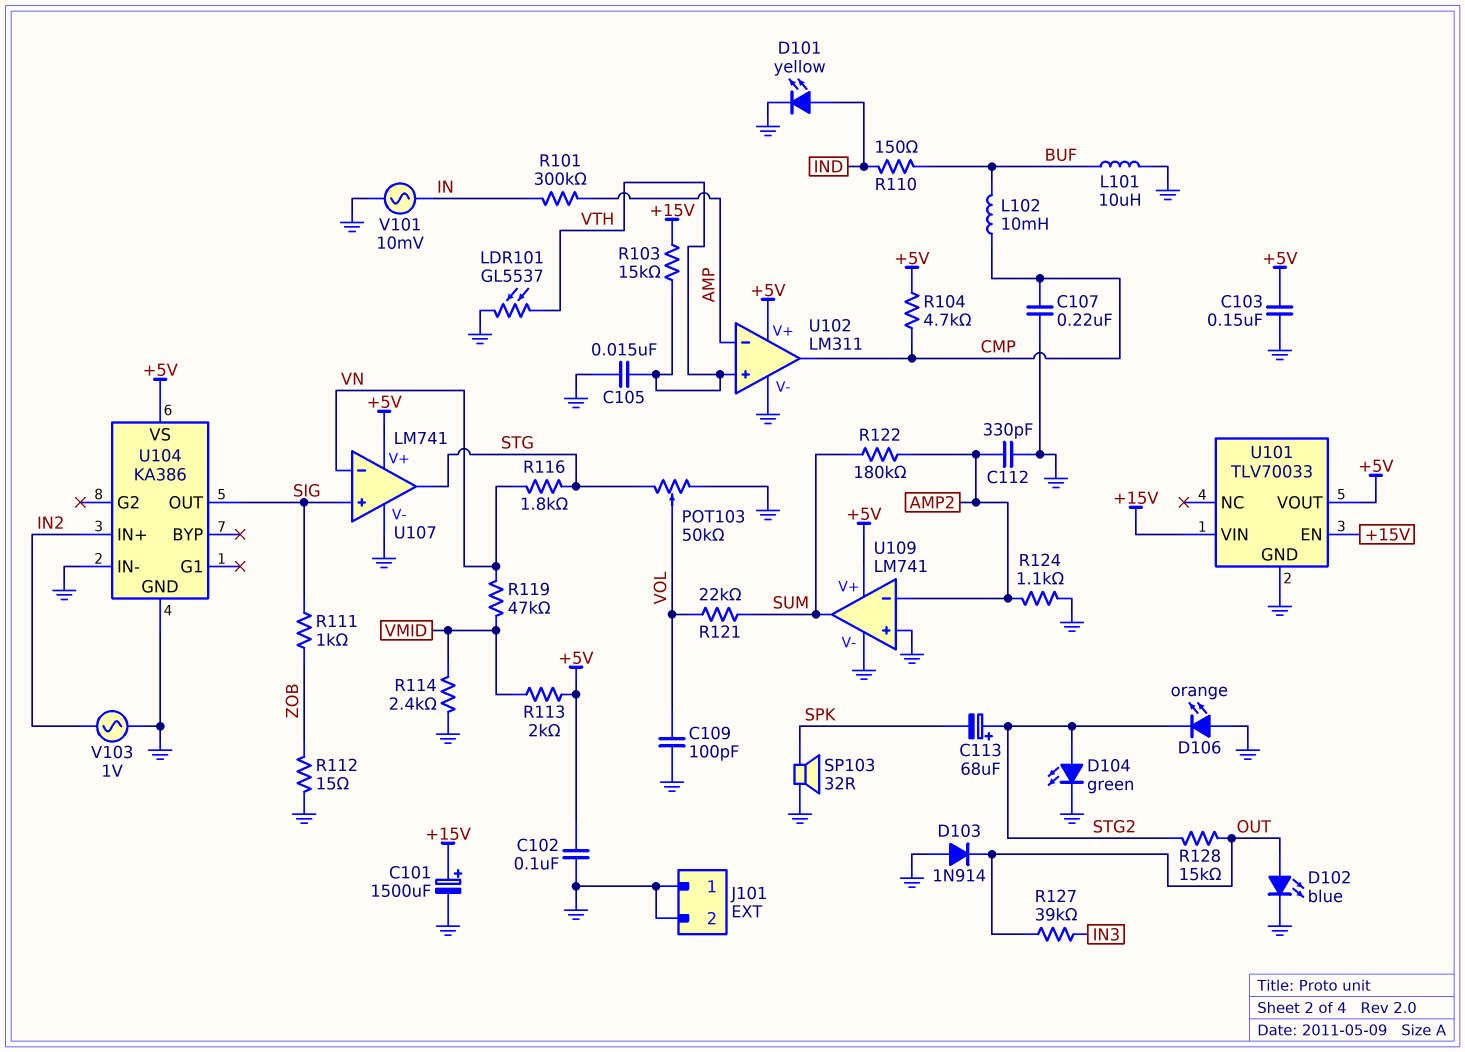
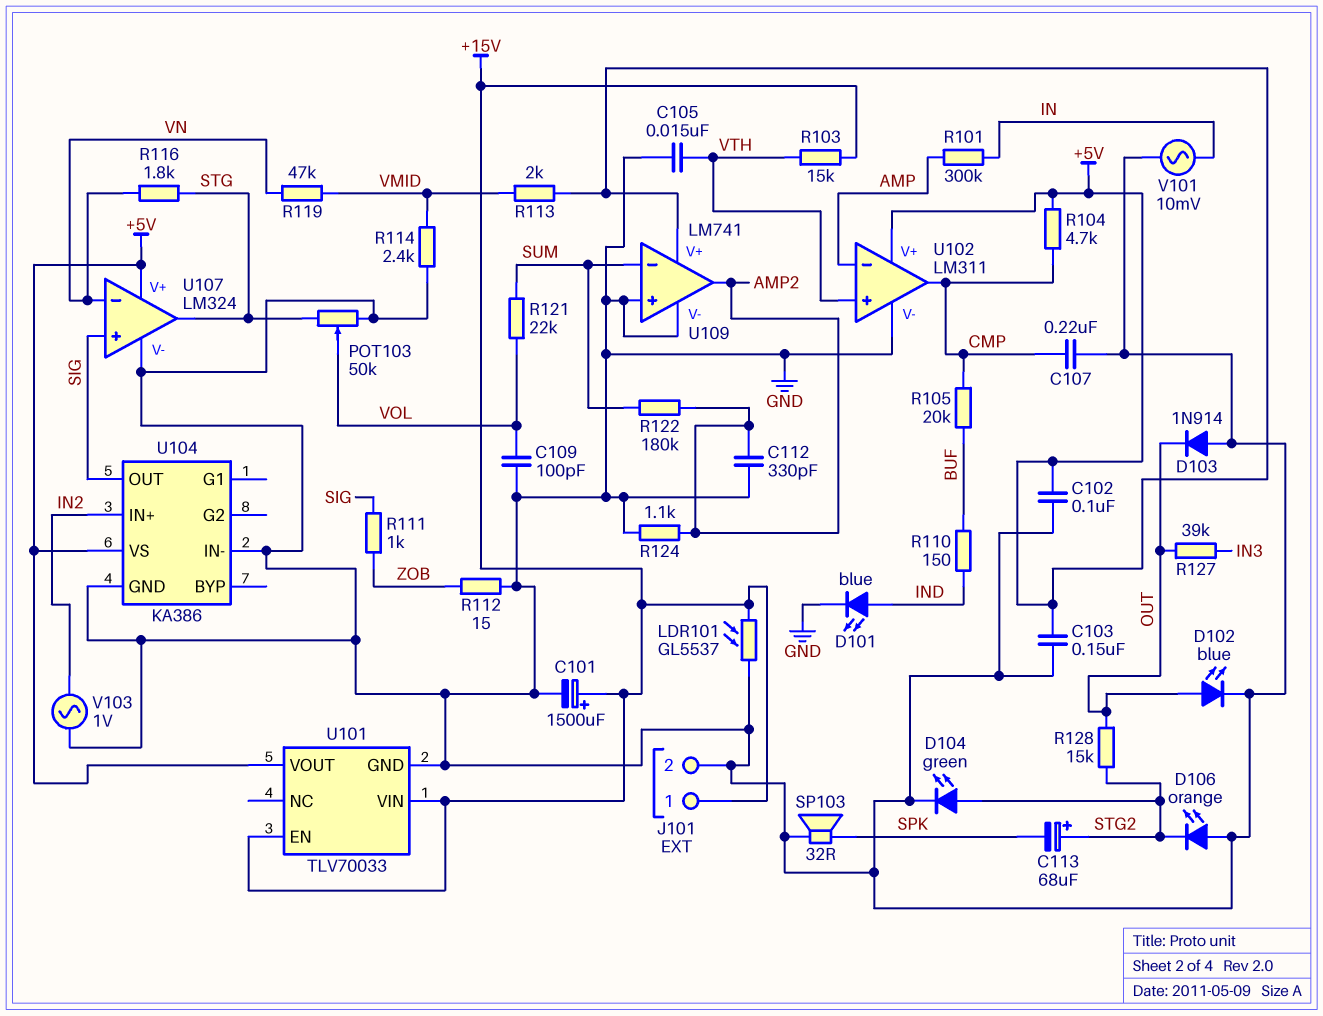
D101: LED yellow (A IND, K GND) -> LED blue (A IND, K GND)
J101 pin 1: GND -> +15V
L101: 10uH (BUF, GND) -> none
L102: 10mH (BUF, CMP) -> none
LDR101: GL5537 (GND, VTH) -> GL5537 (+15V, GND)
R105: none -> 20k (BUF, CMP)
U107: LM741 -> LM324
U109 pin in-: AMP2 -> SUM
U109 pin out: SUM -> AMP2

